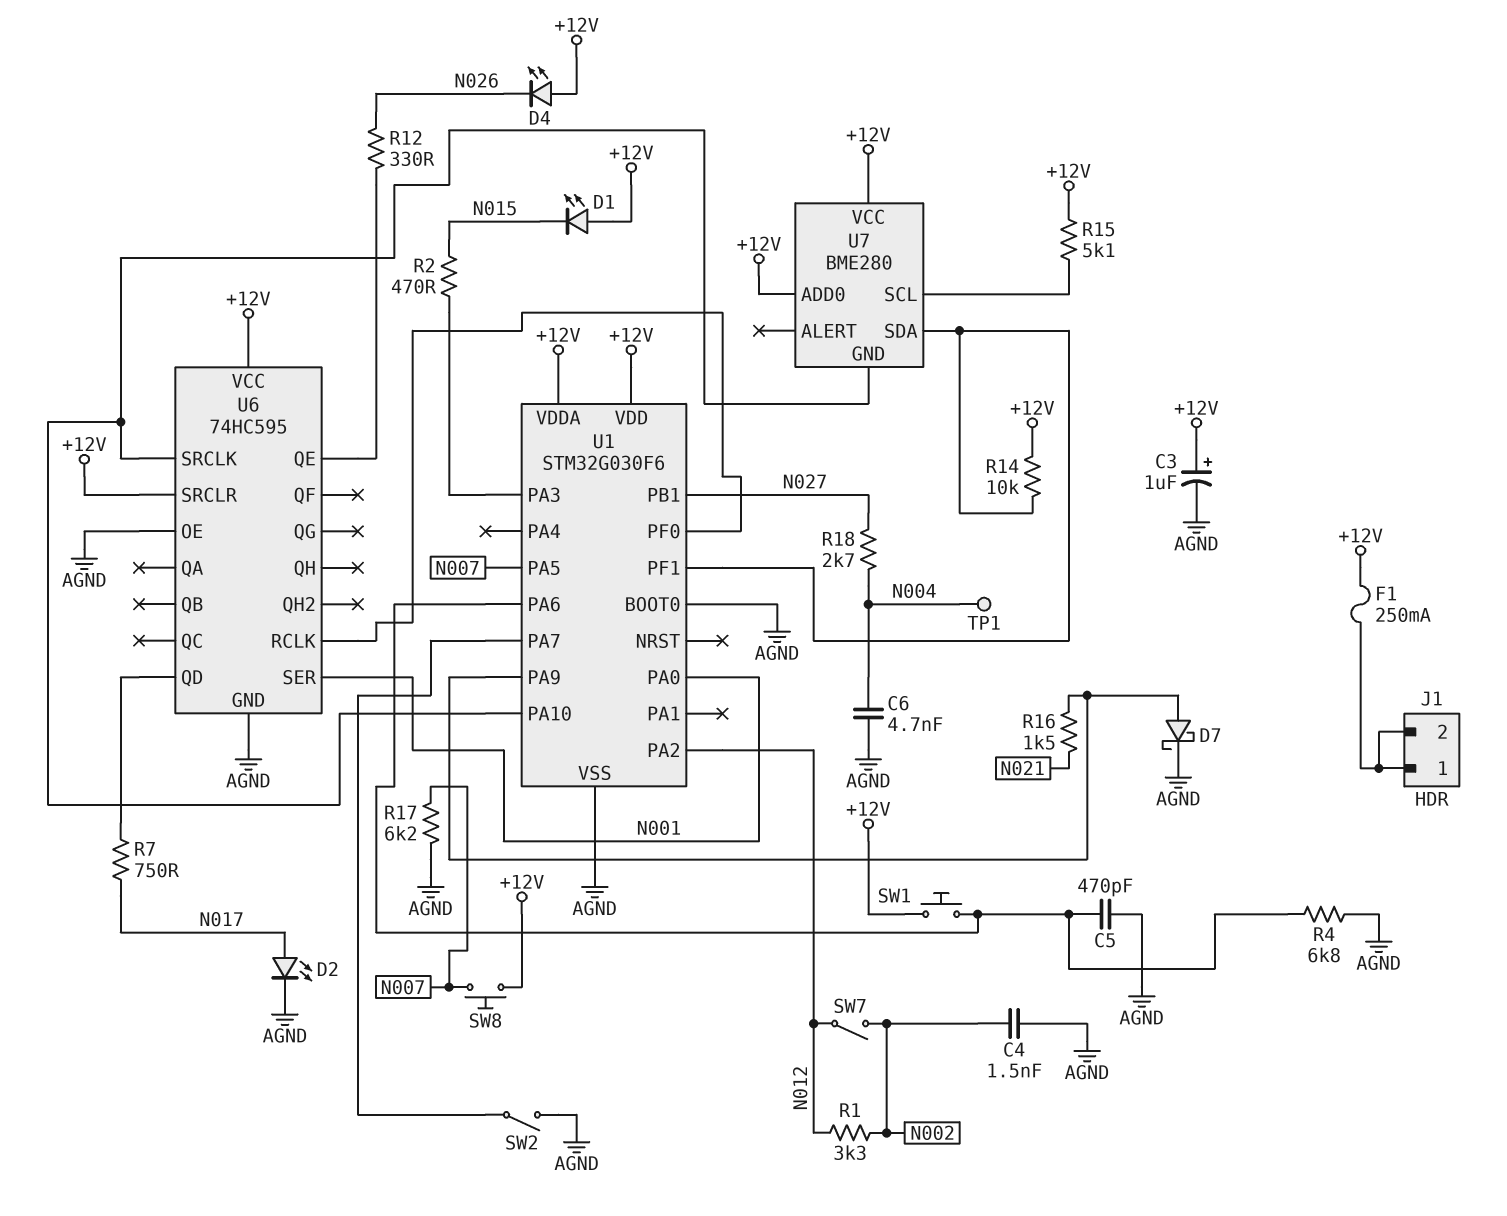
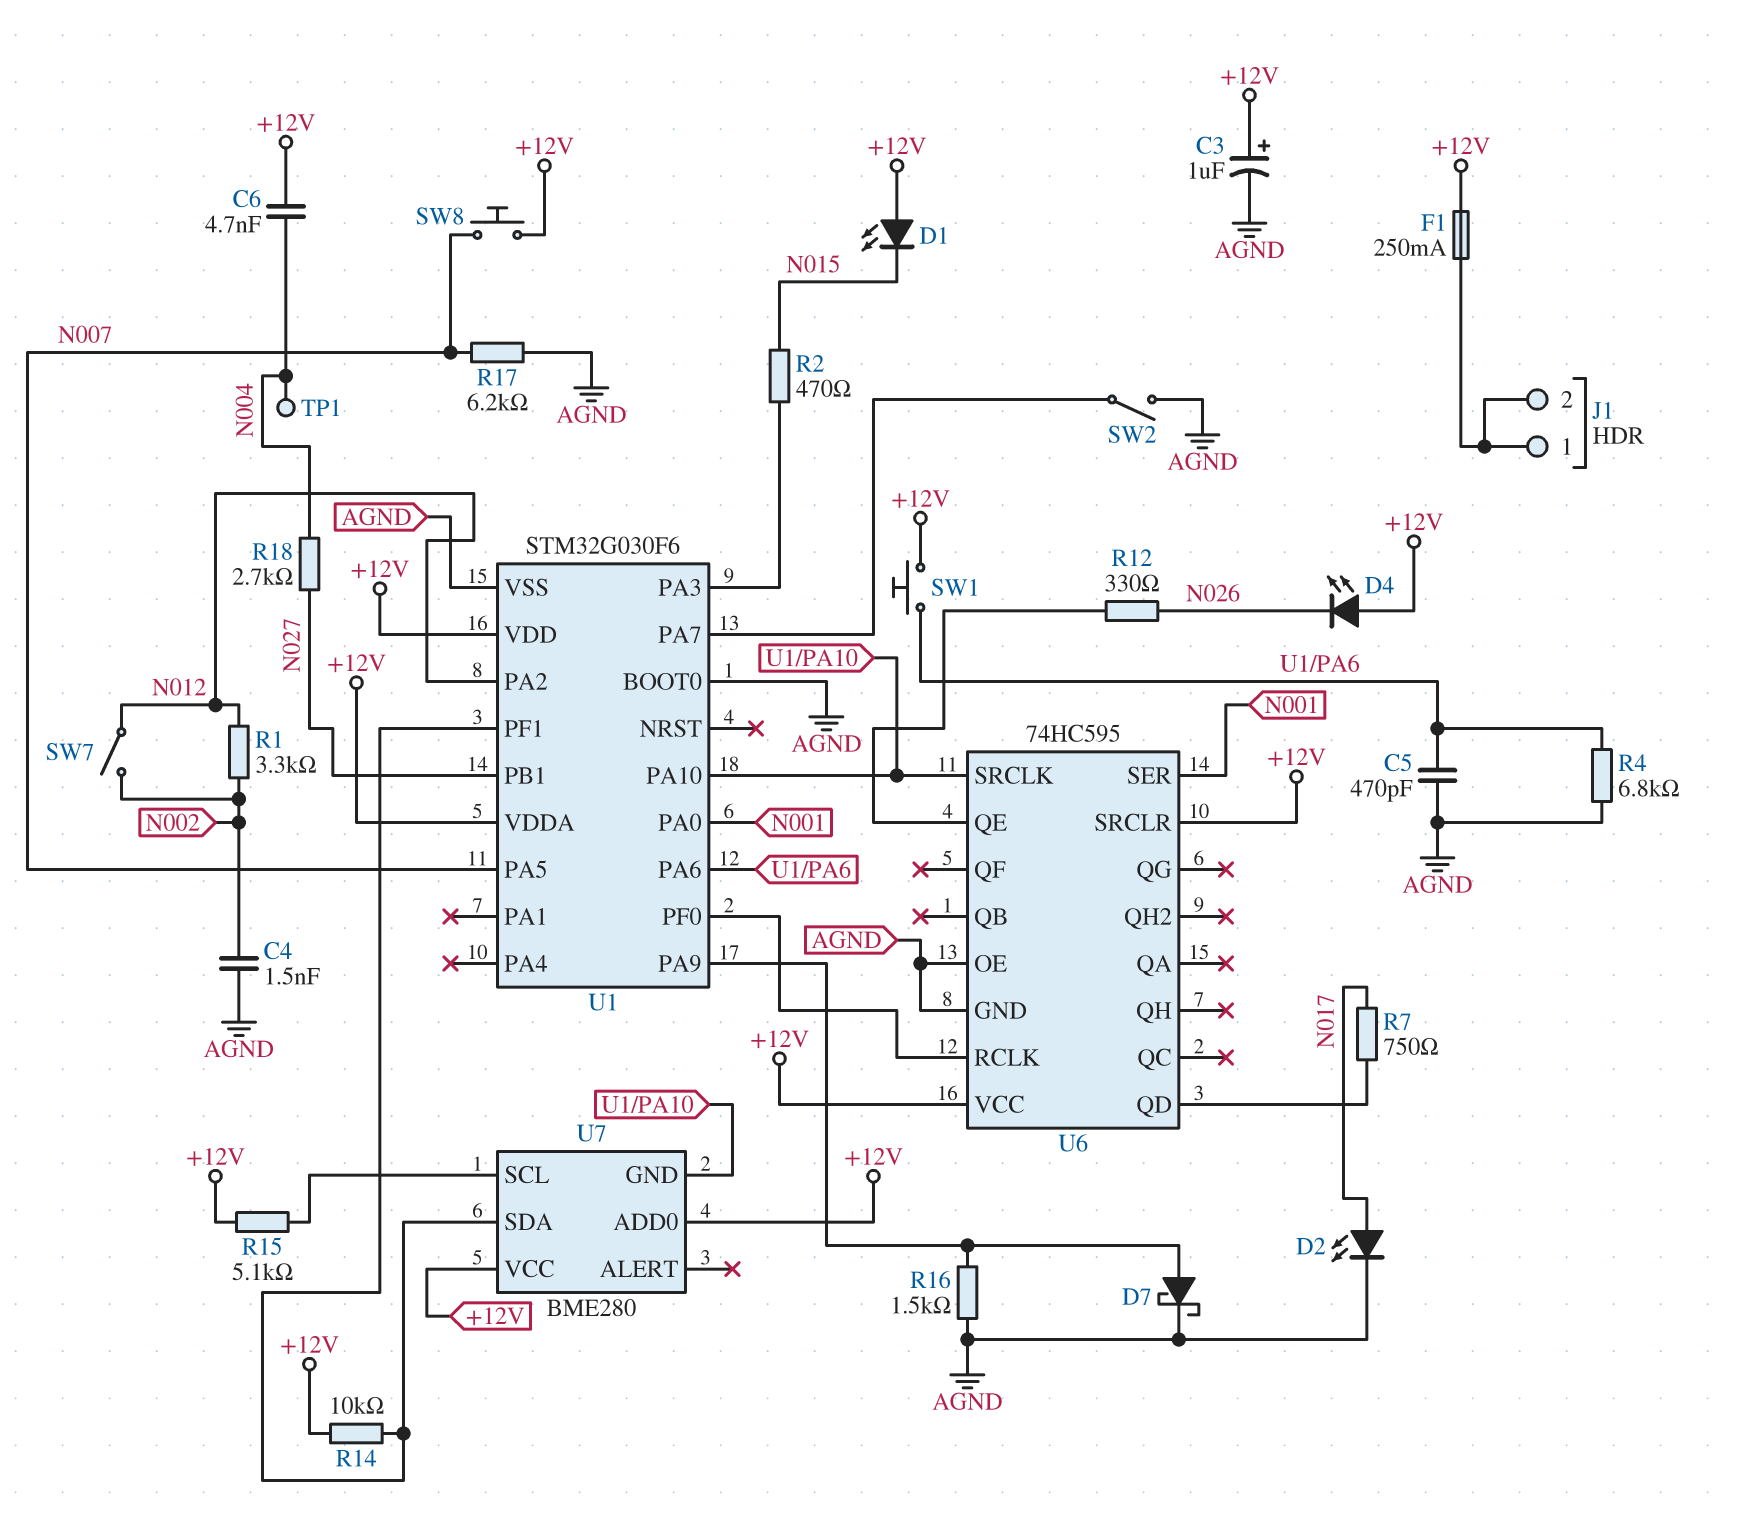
C6: 4.7nF (AGND, N004) -> 4.7nF (+12V, N004)
R16: 1.5k (N021, U1/PA9) -> 1.5k (AGND, U1/PA9)

